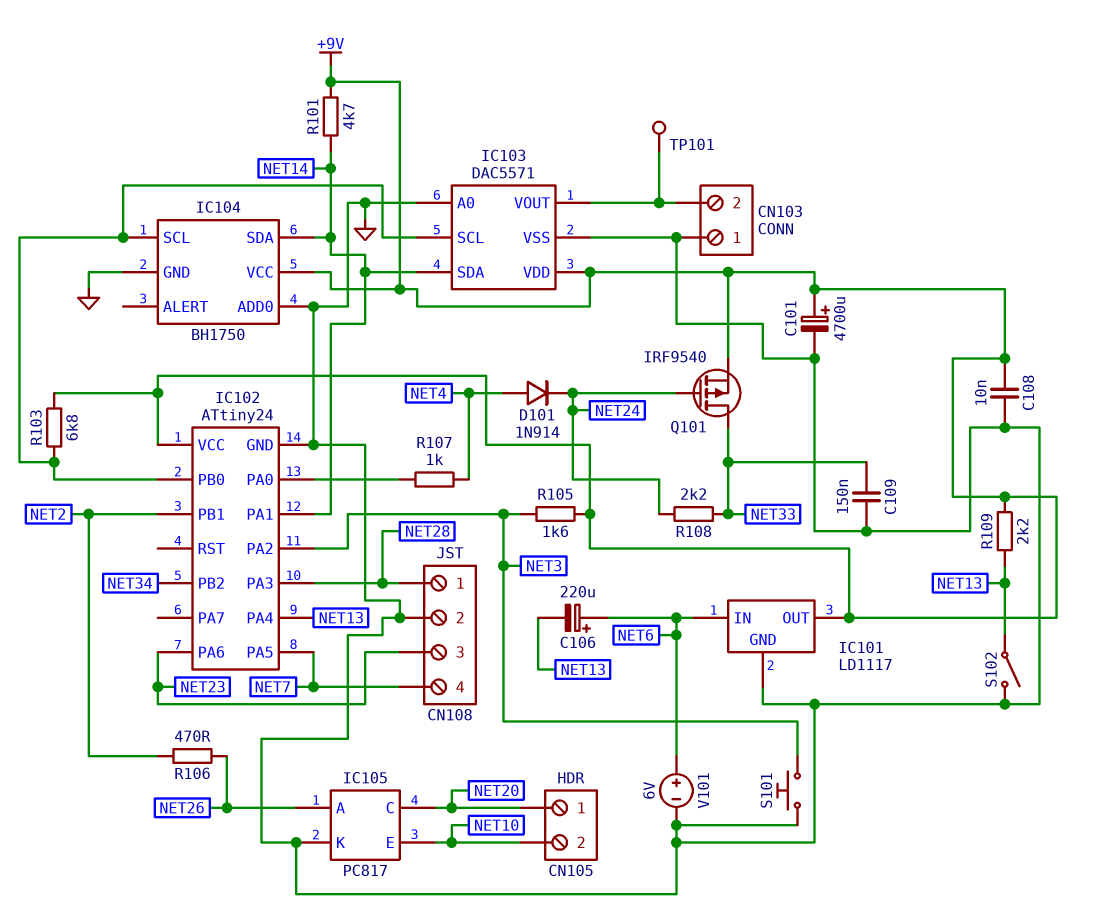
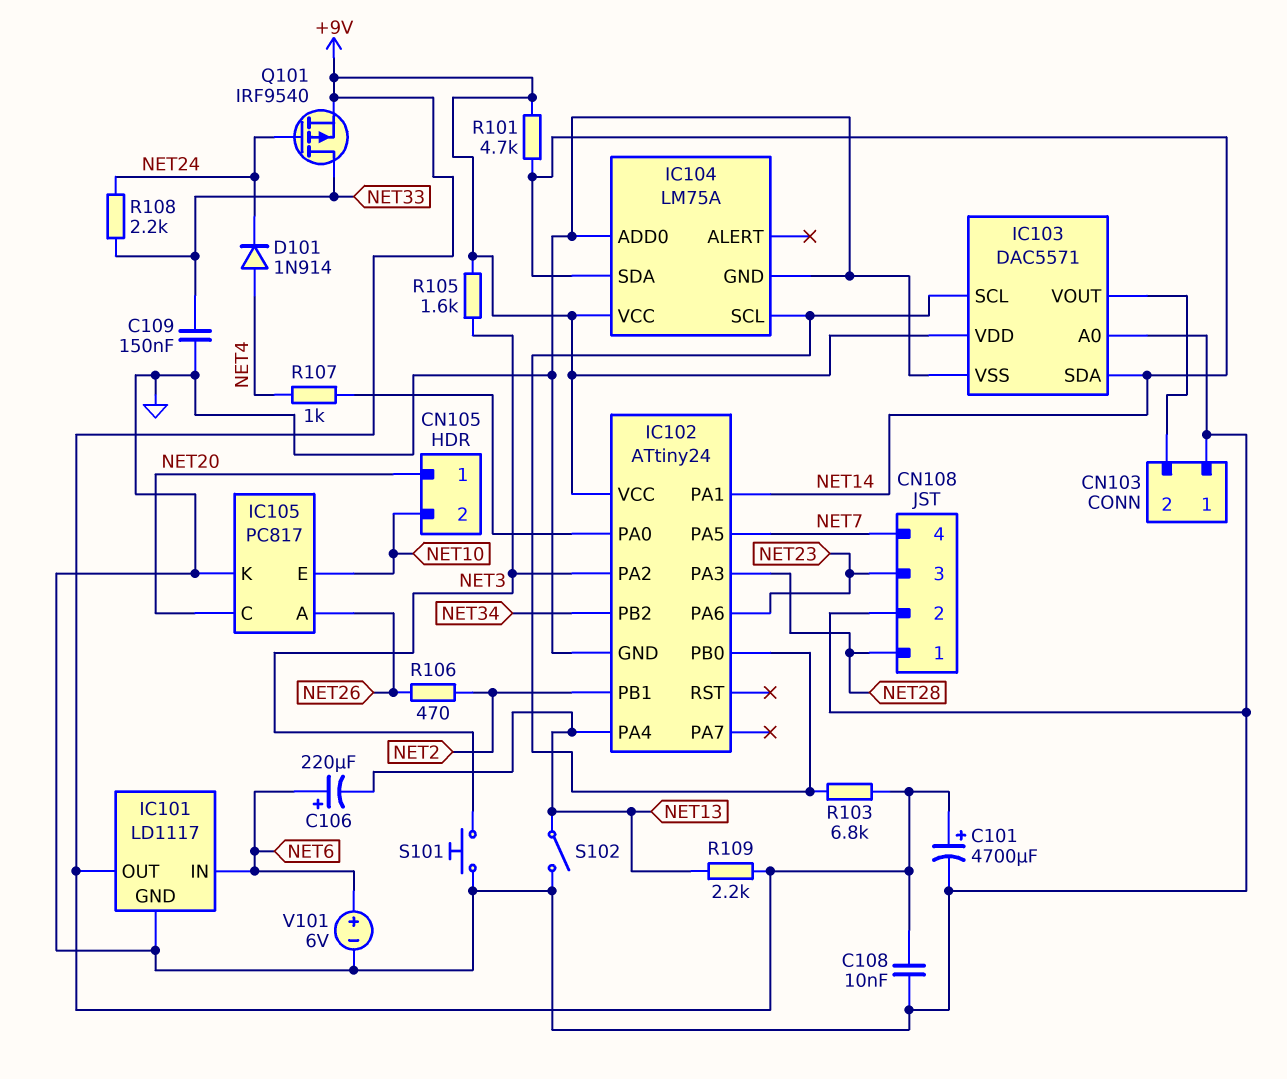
IC104: BH1750 -> LM75A
TP101: test point (CN103/2) -> none

